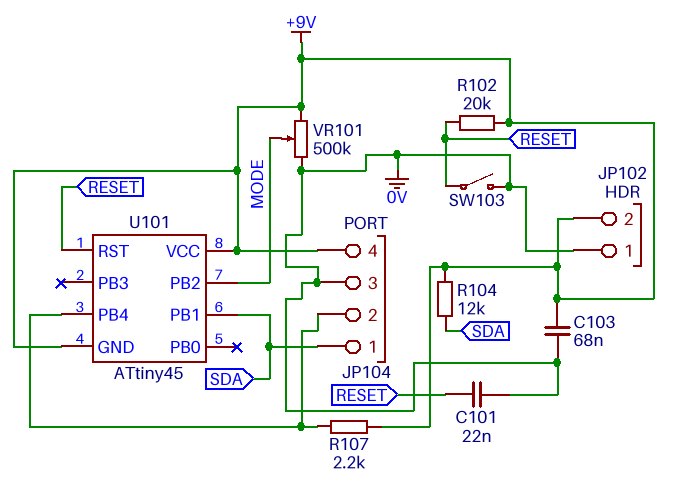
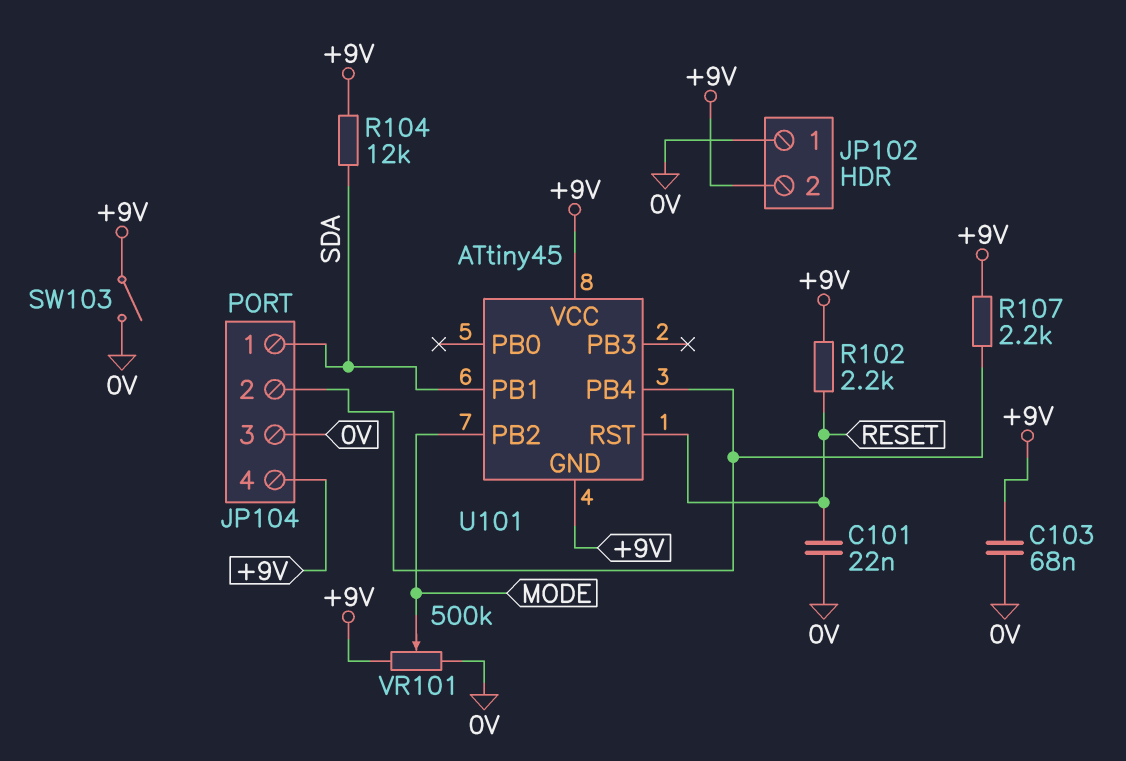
R102: 20k (+9V, RESET) -> 2.2k (+9V, RESET)
SW103: switch (0V, RESET) -> switch (+9V, 0V)

